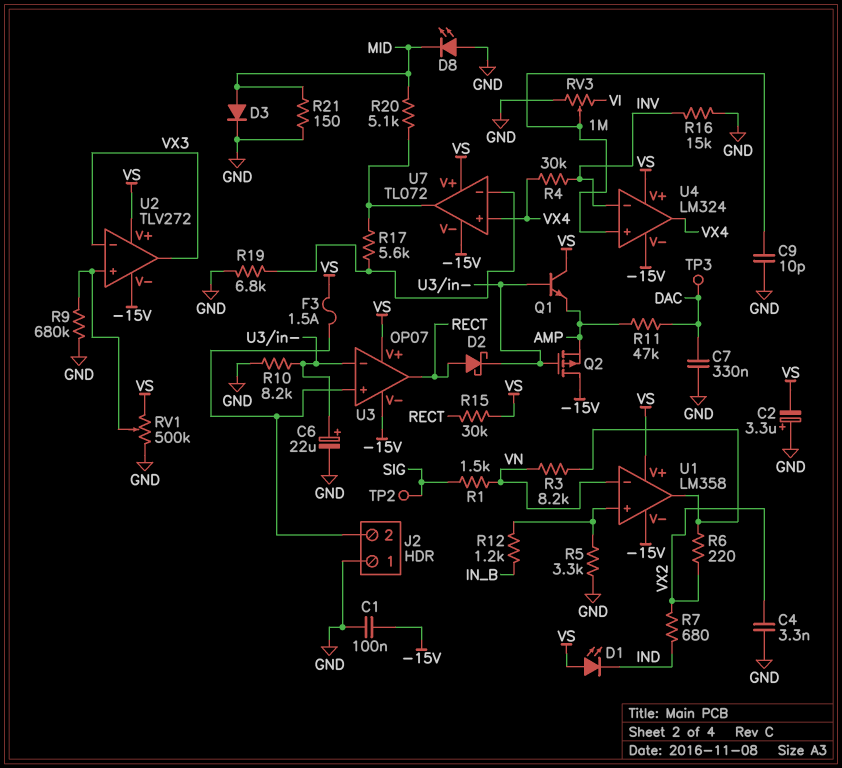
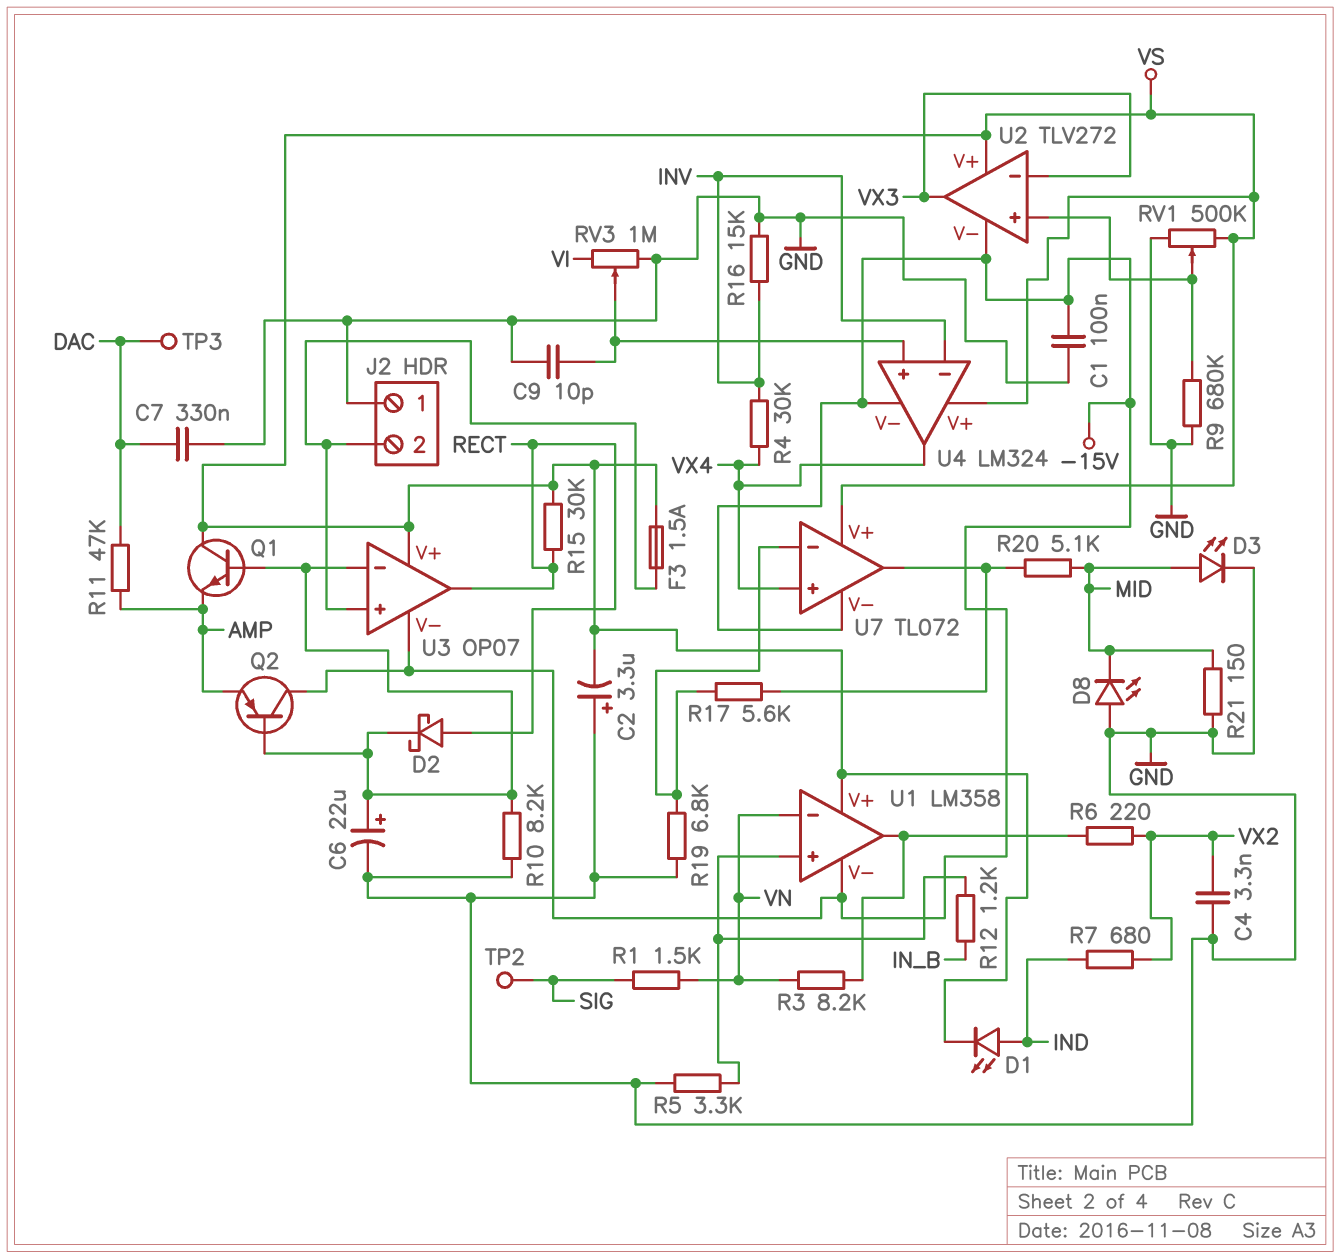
D1: LED (A VS, K IND) -> LED (A IND, K VS)
D3: diode (A MID, K GND) -> LED (A MID, K GND)
Q2: PMOS (G U3/in-, D -15V, S AMP) -> PNP (B U3/in-, C -15V, E AMP)

